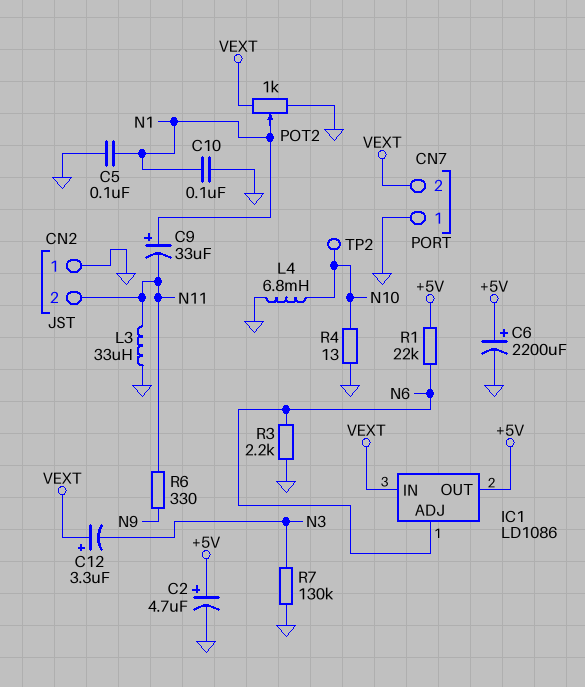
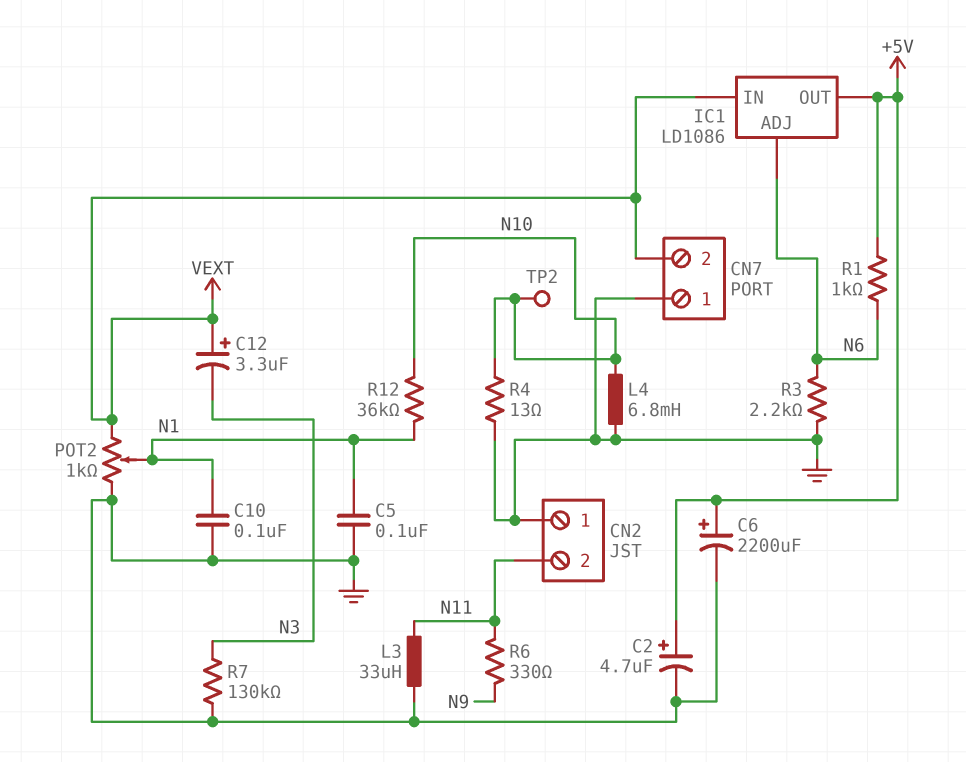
C9: 33uF (plus N1, minus N11) -> none
R1: 22k (+5V, N6) -> 1k (+5V, N6)
R12: none -> 36k (N1, N10)

